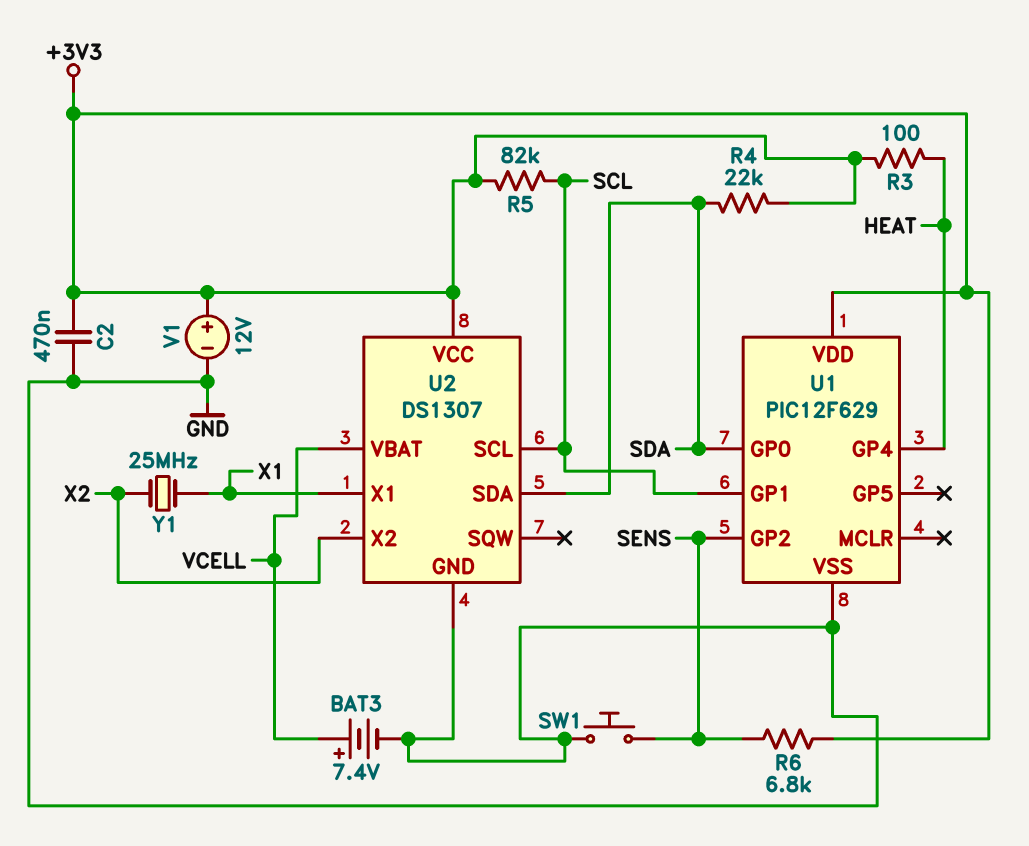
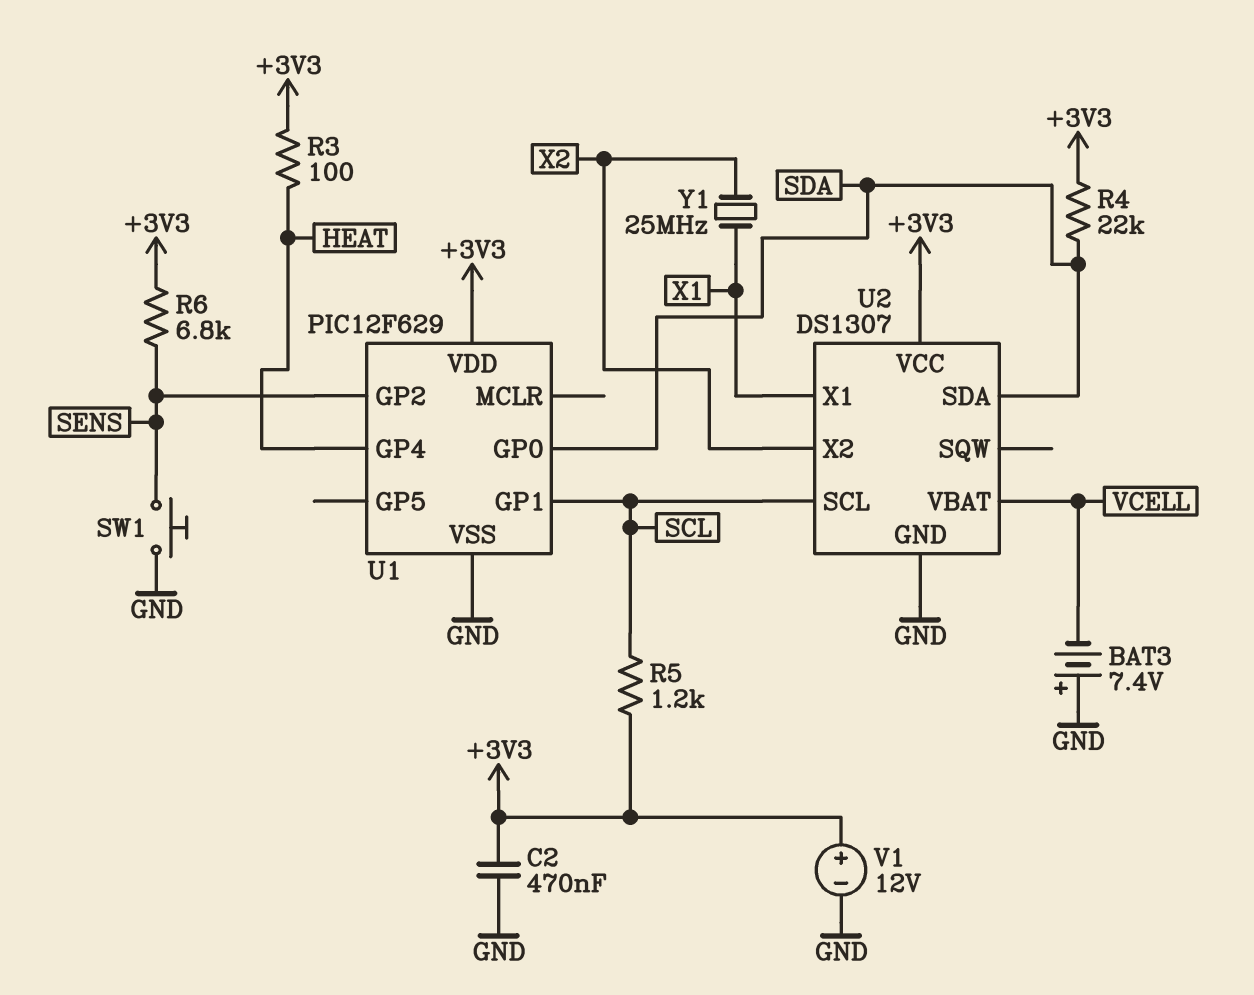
BAT3: 7.4V (plus VCELL, minus GND) -> 7.4V (plus GND, minus VCELL)
R5: 82k (+3V3, SCL) -> 1.2k (+3V3, SCL)

